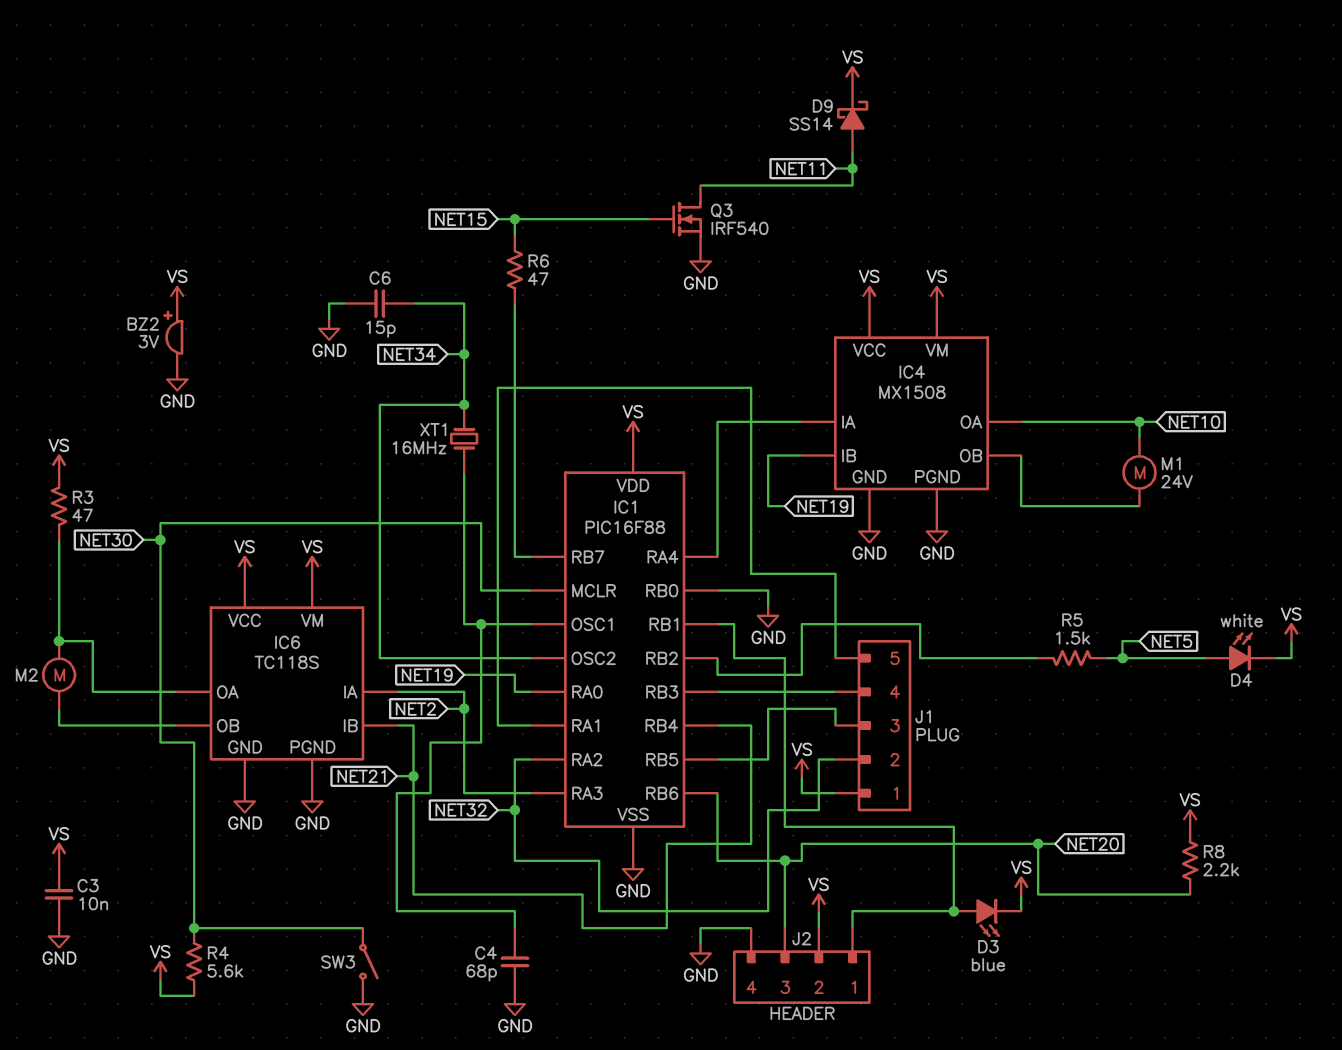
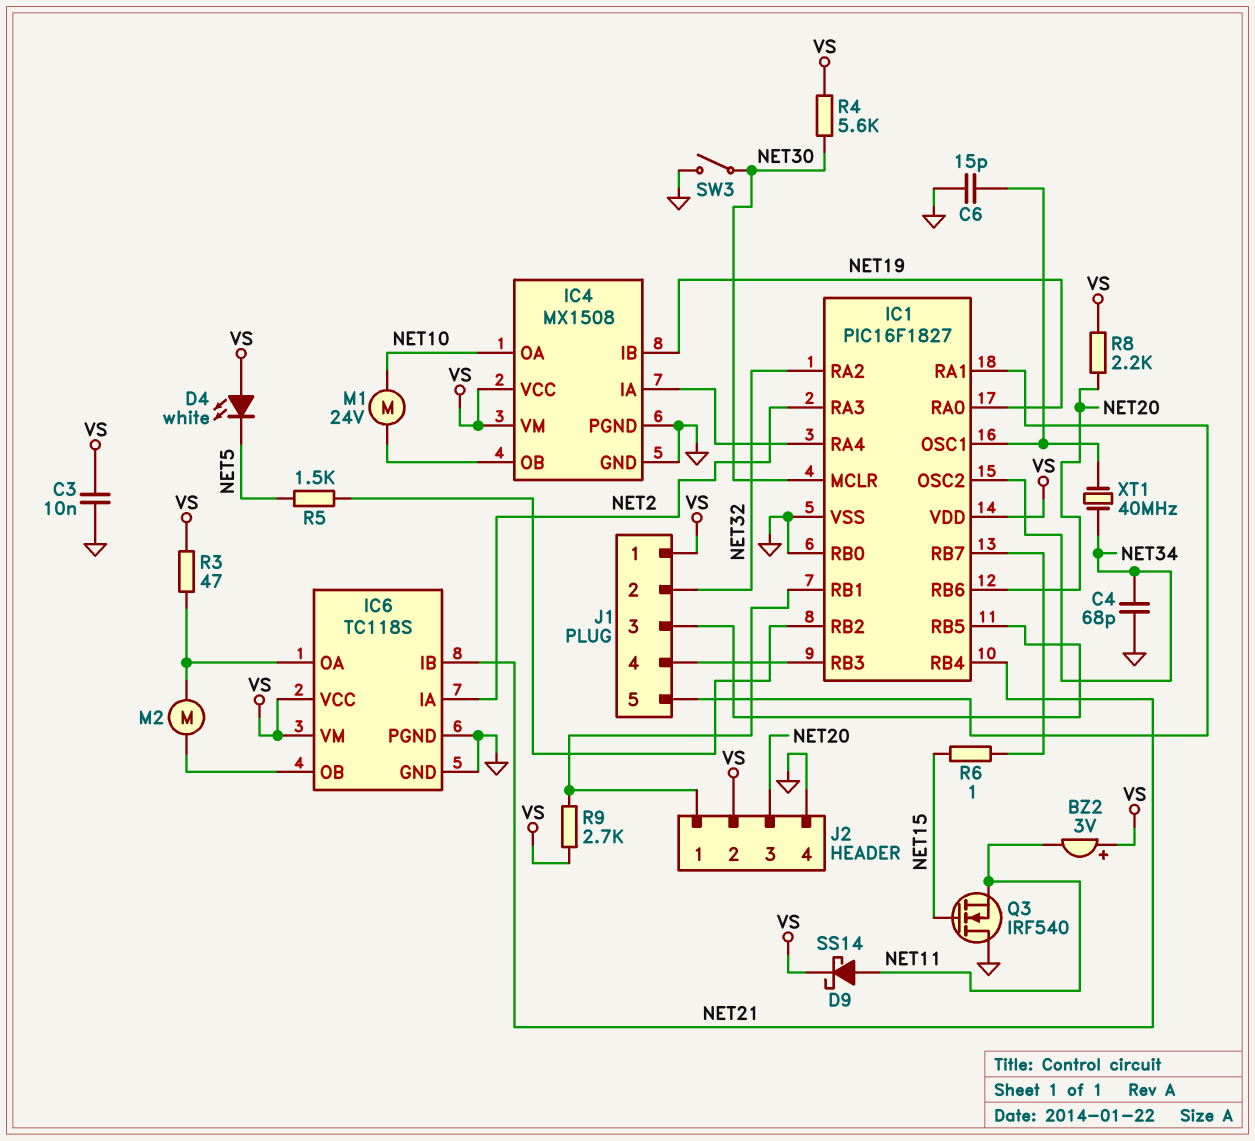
BZ2: buzzer 3V (plus VS, minus GND) -> buzzer 3V (plus VS, minus NET11)
C4: 68pF (GND, IC1/OSC1) -> 68pF (GND, NET34)
C6: 15pF (GND, NET34) -> 15pF (GND, IC1/OSC1)
D3: LED blue (A IC1/RB1, K VS) -> none
D4: LED white (A NET5, K VS) -> LED white (A VS, K NET5)
IC1: PIC16F88 -> PIC16F1827
Q3: NMOS IRF540 (G NET15, D NET11, S GND) -> NMOS IRF540 (G NET15, D GND, S NET11)
R6: 47 (IC1/RB7, NET15) -> 1 (IC1/RB7, NET15)
R9: none -> 2.7k (IC1/RB1, VS)
XT1: 16MHz (IC1/OSC1, NET34) -> 40MHz (IC1/OSC1, NET34)

